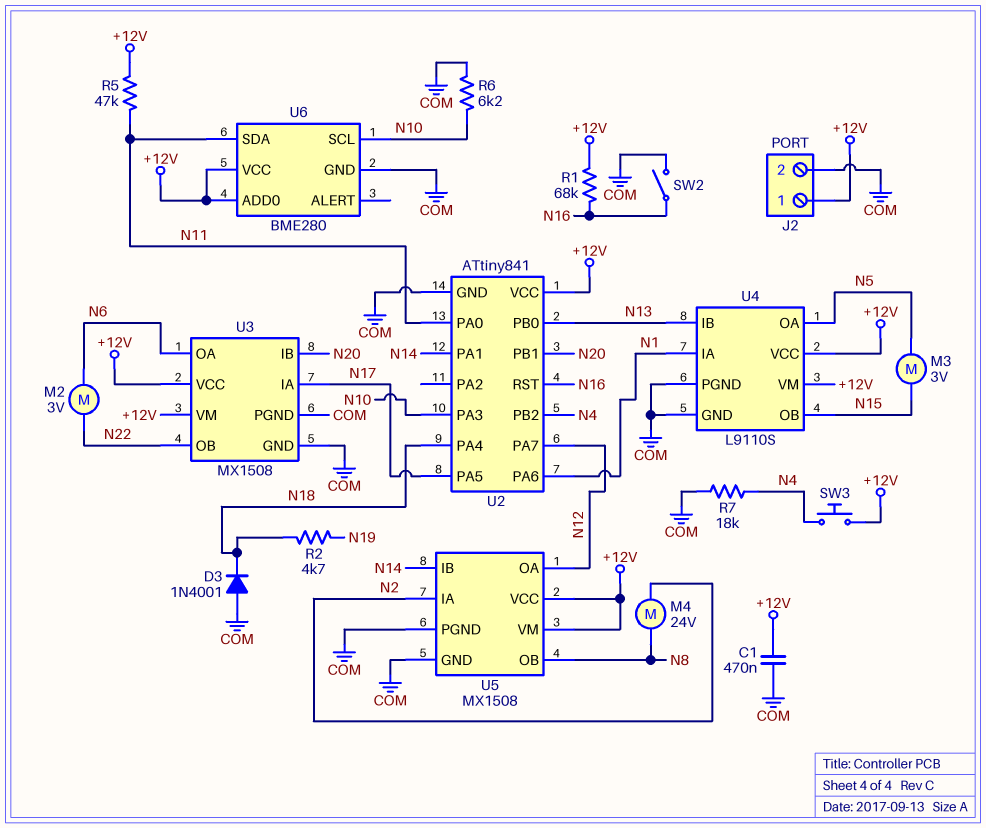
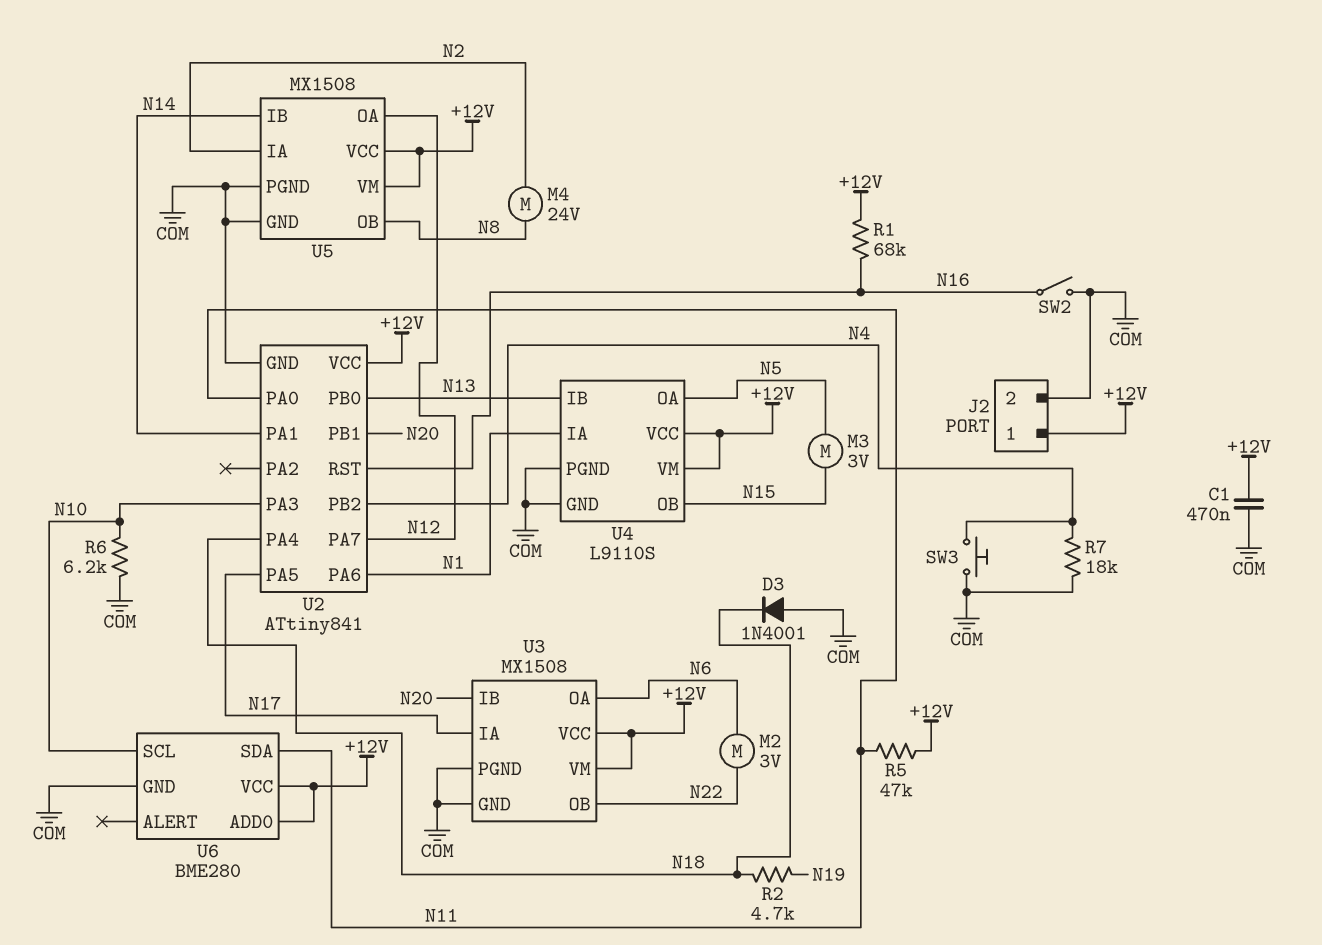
SW3: button (+12V, N4) -> button (COM, N4)

